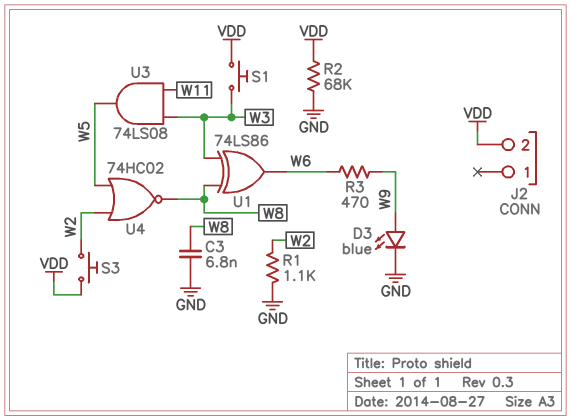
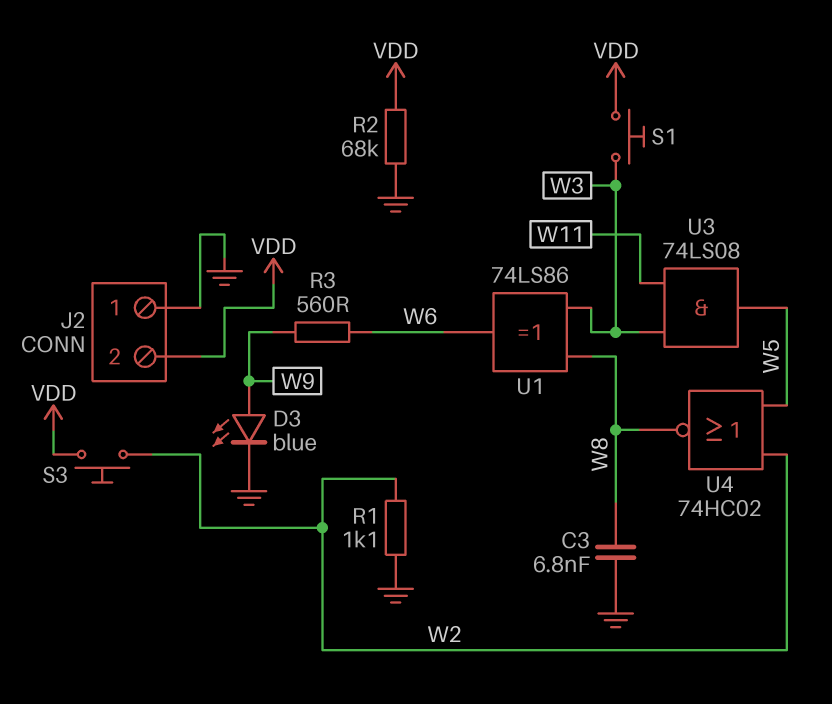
J2 pin 1: none -> GND
R3: 470 (W6, W9) -> 560 (W6, W9)

